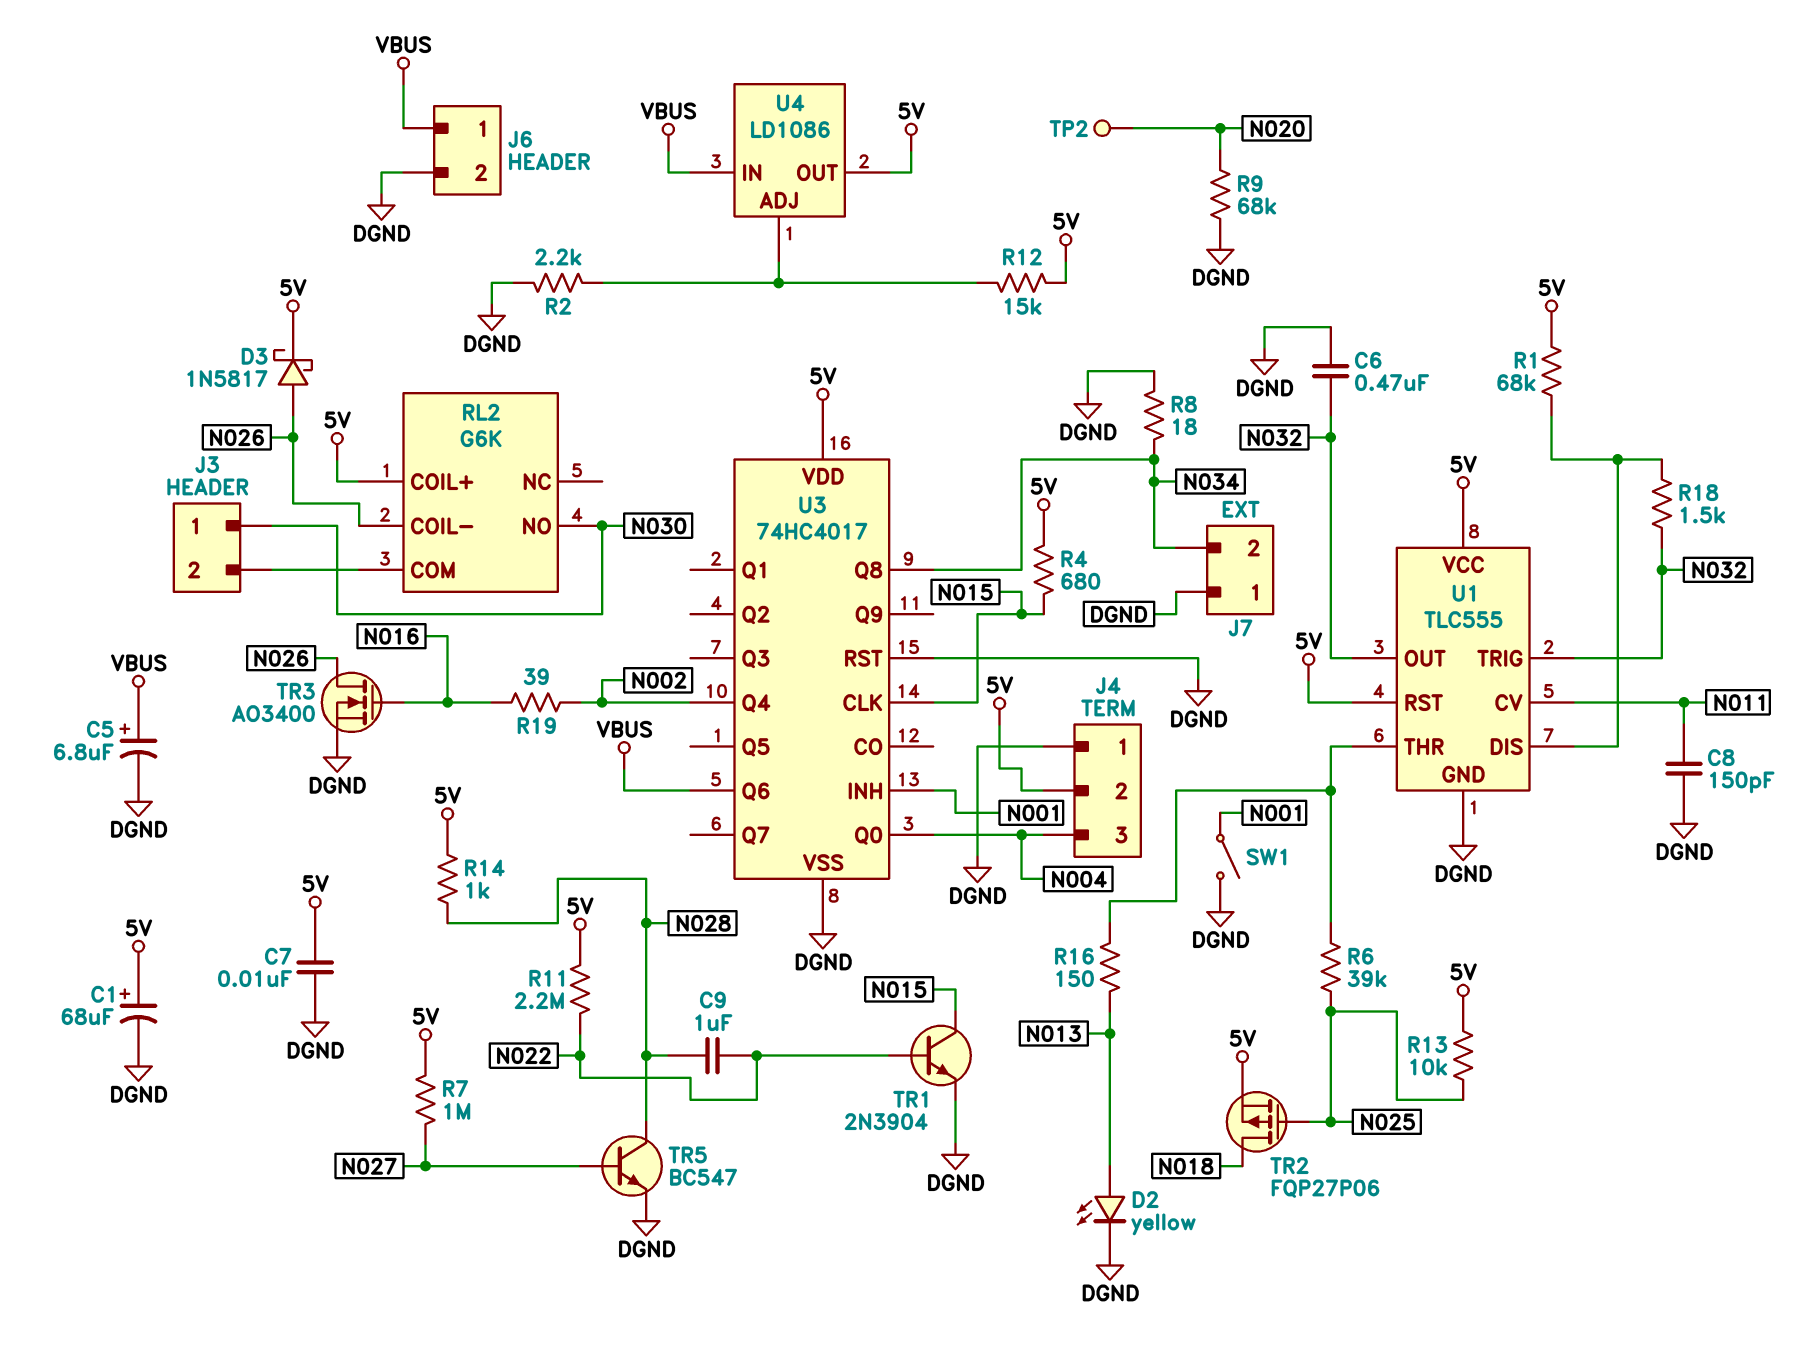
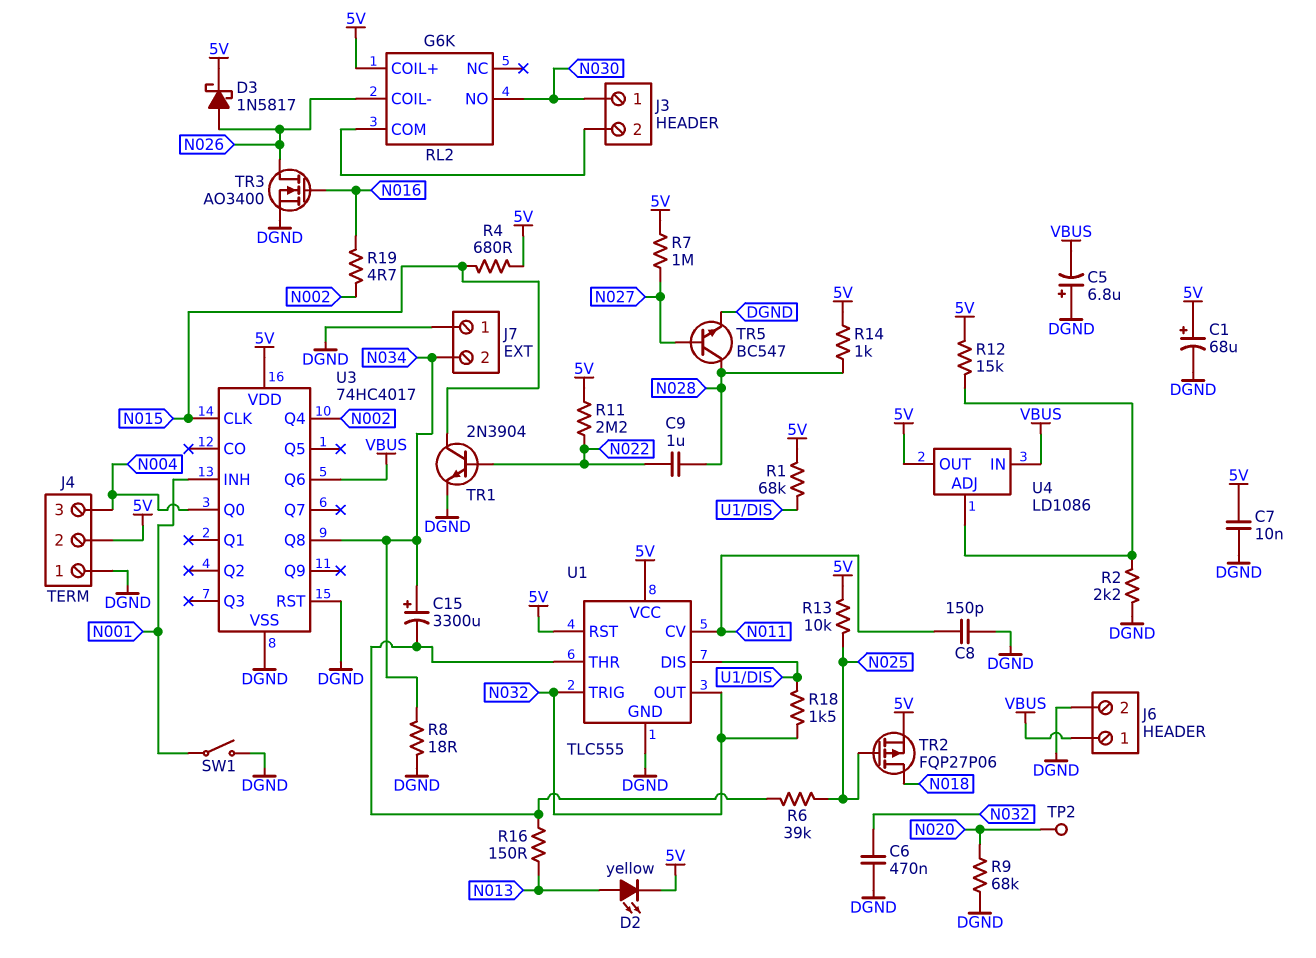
C5: 6.8uF (plus VBUS, minus DGND) -> 6.8uF (plus DGND, minus VBUS)
C15: none -> 3300uF (plus N034, minus U1/THR)
D2: LED yellow (A N013, K DGND) -> LED yellow (A N013, K 5V)
R19: 39 (N002, N016) -> 4.7 (N002, N016)

